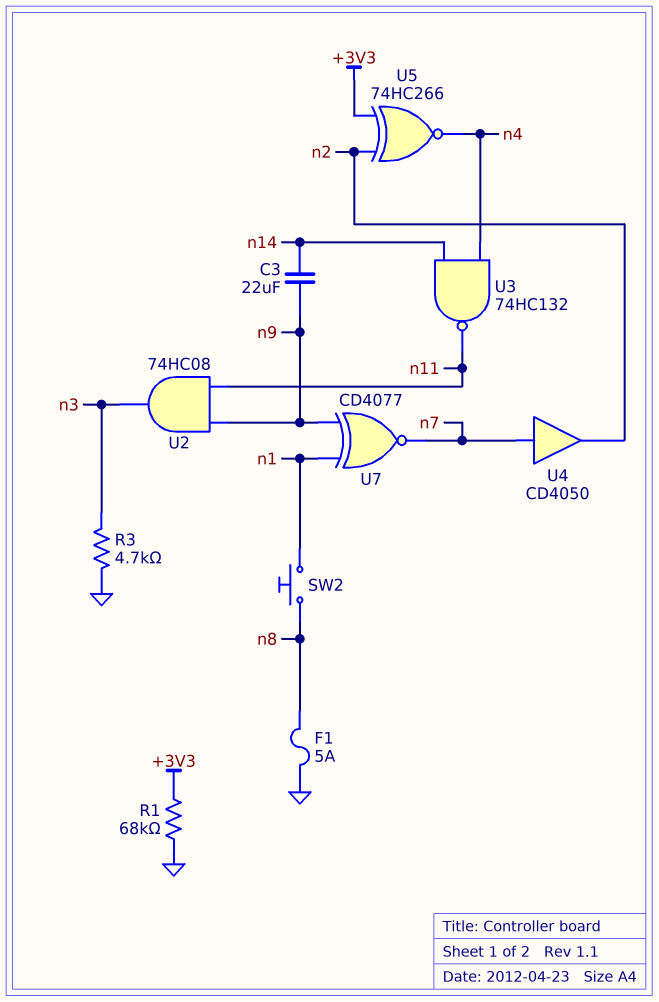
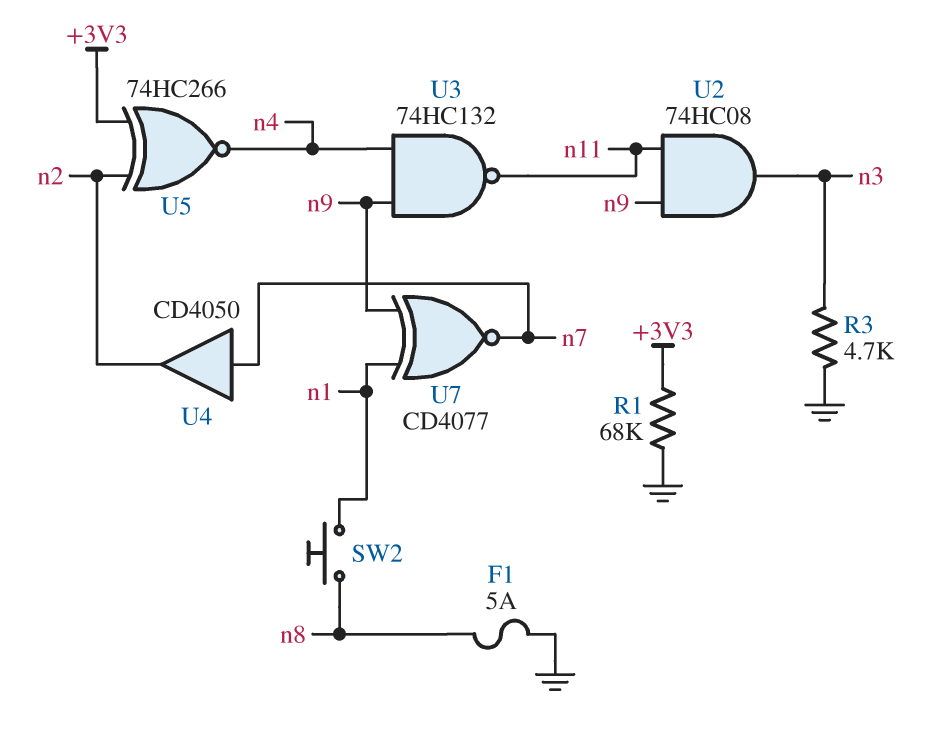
C3: 22uF (n9, n14) -> none
U3: NAND 74HC132 (in n4, in n14, out n11) -> NAND 74HC132 (in n4, in n9, out n11)

